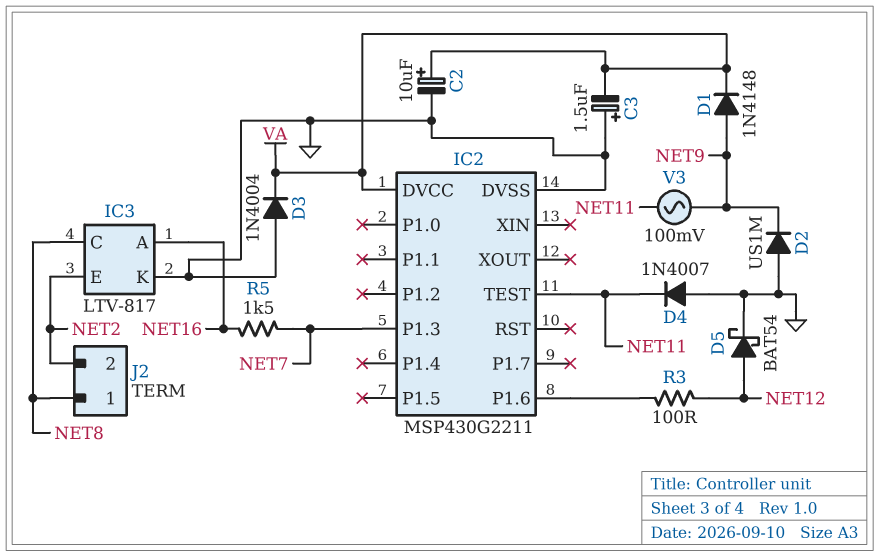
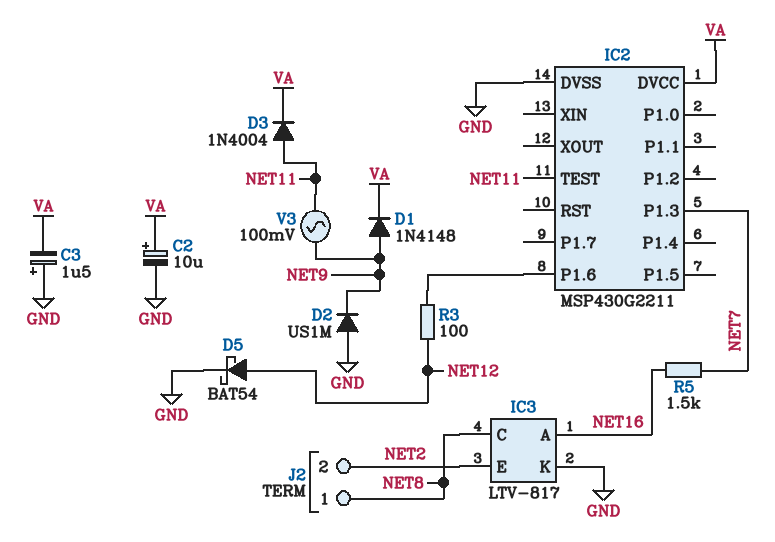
D3: diode 1N4004 (A GND, K VA) -> diode 1N4004 (A NET11, K VA)
D4: diode 1N4007 (A GND, K NET11) -> none

